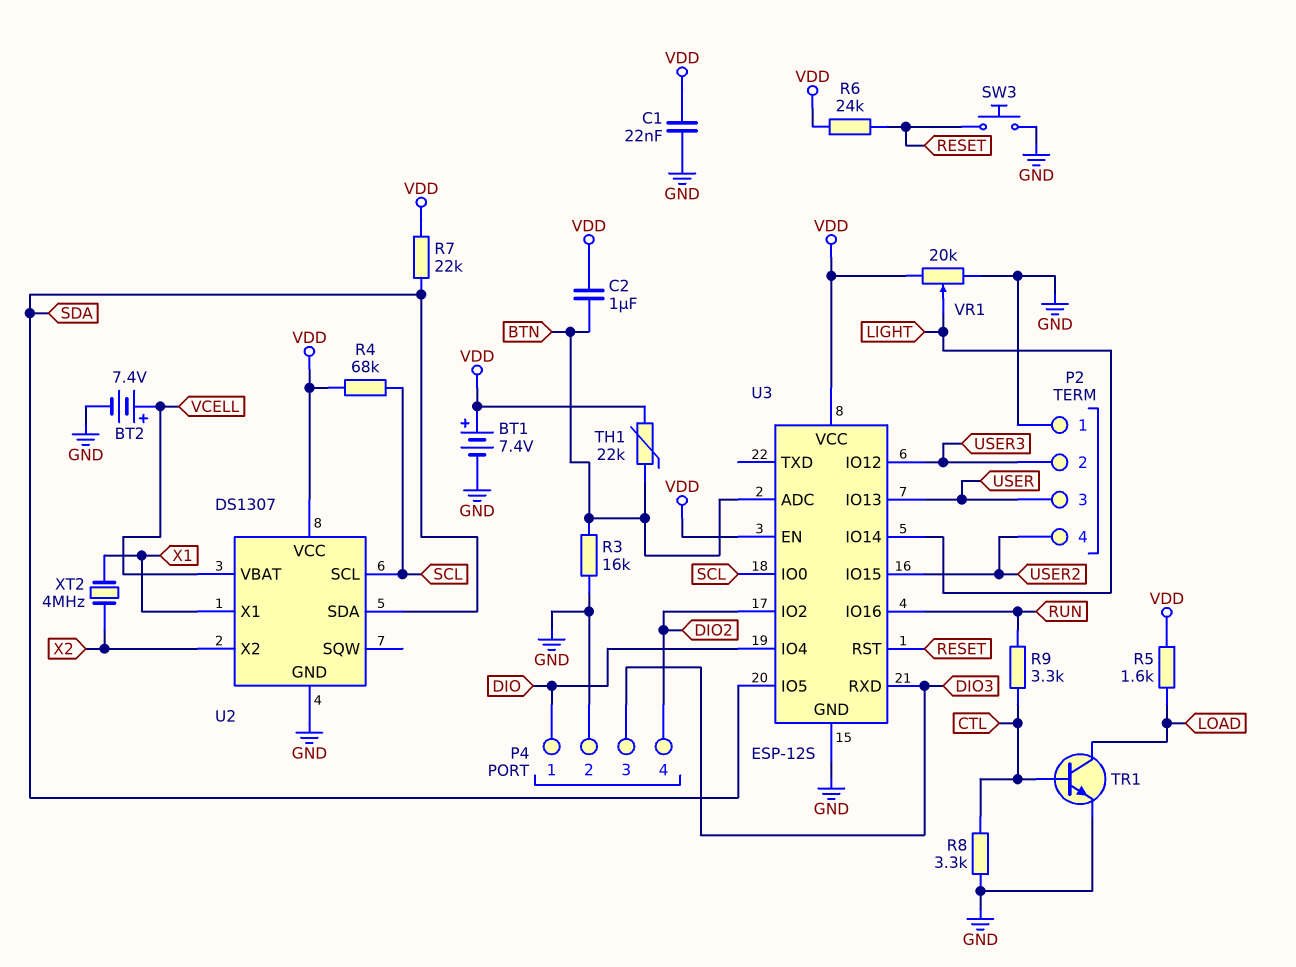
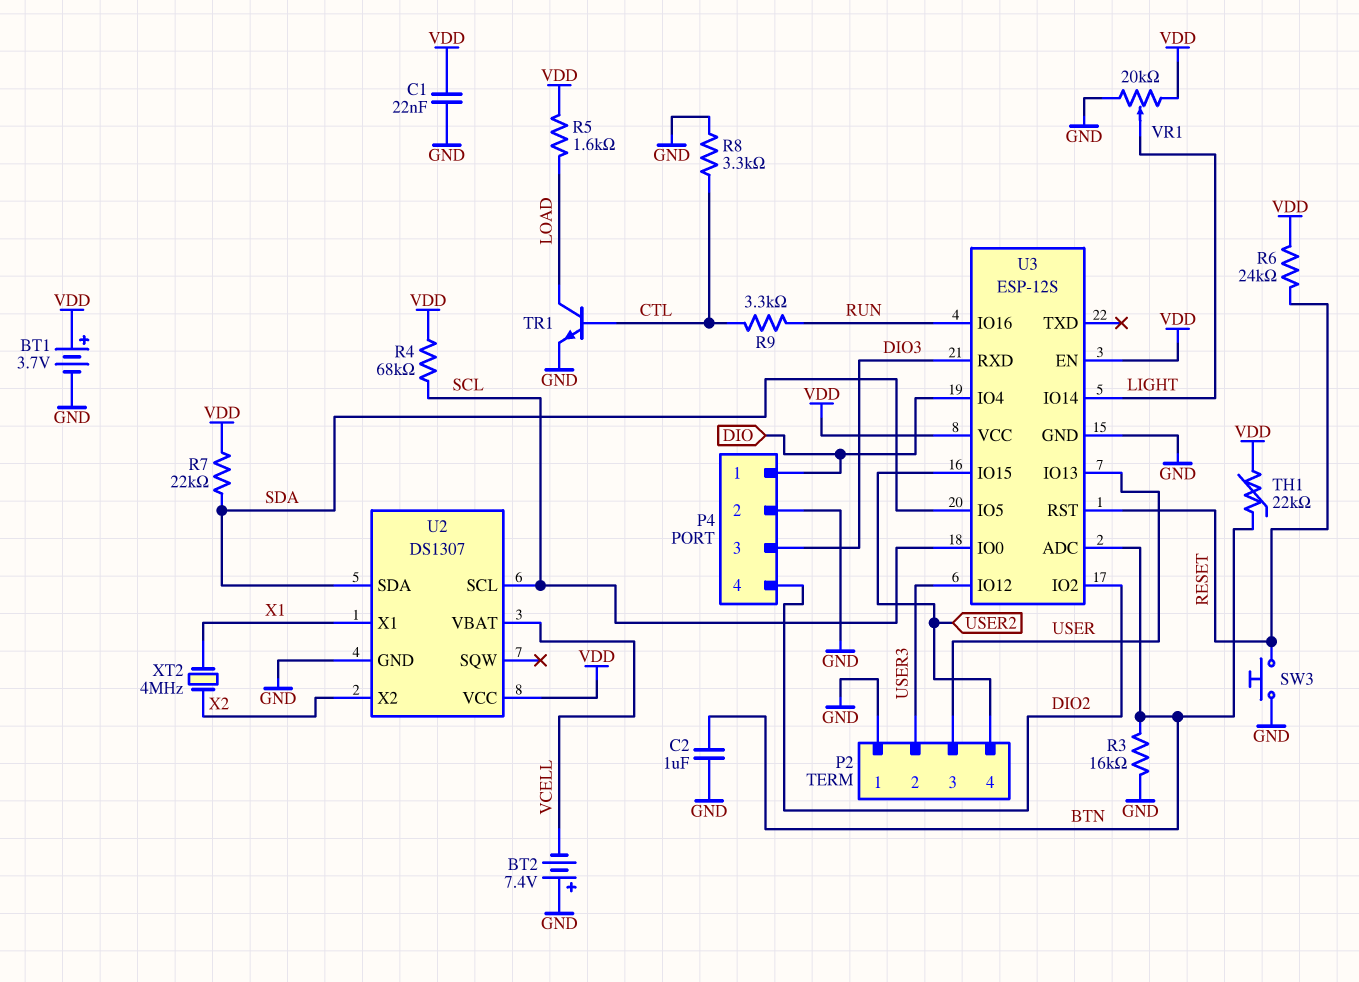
BT1: 7.4V (plus VDD, minus GND) -> 3.7V (plus VDD, minus GND)
BT2: 7.4V (plus VCELL, minus GND) -> 7.4V (plus GND, minus VCELL)
C2: 1uF (BTN, VDD) -> 1uF (BTN, GND)

